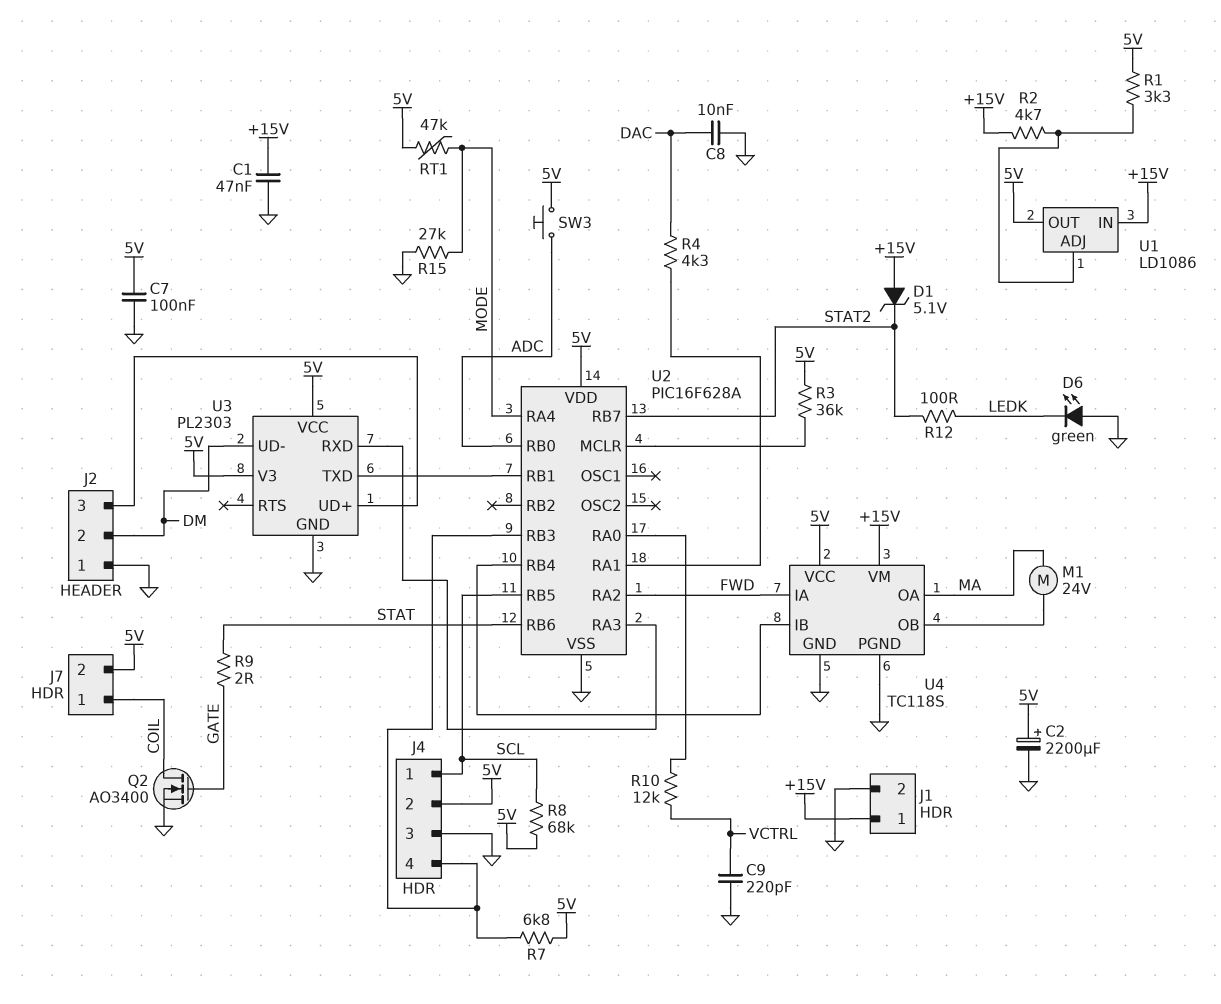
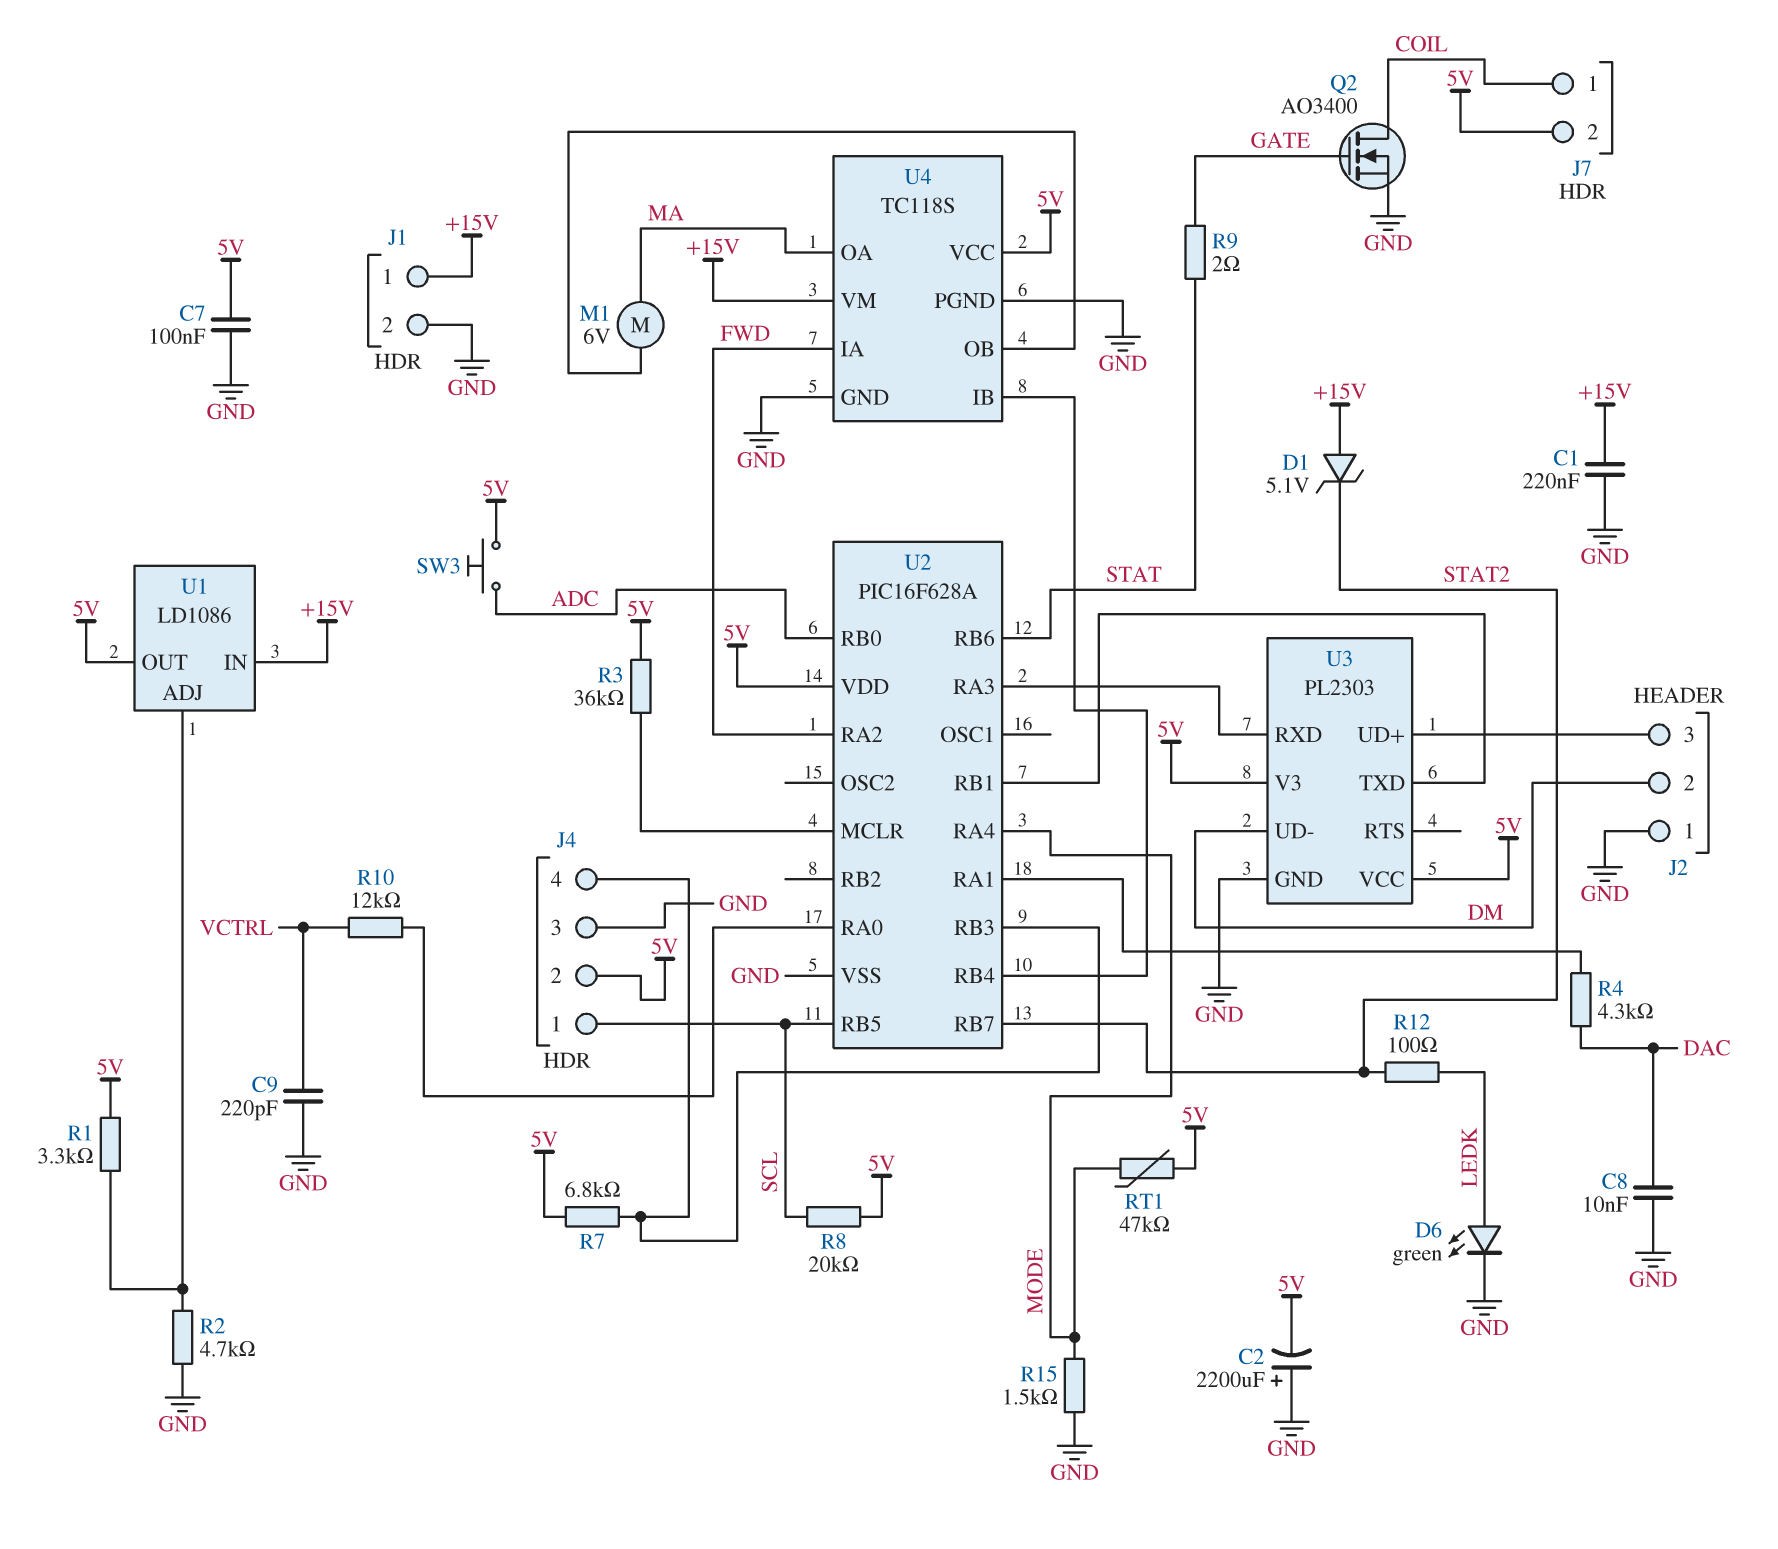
C1: 47nF (+15V, GND) -> 220nF (+15V, GND)
C2: 2200uF (plus 5V, minus GND) -> 2200uF (plus GND, minus 5V)
D6: LED green (A GND, K LEDK) -> LED green (A LEDK, K GND)
M1: motor 24V (MA, U4/OB) -> motor 6V (MA, U4/OB)
R2: 4.7k (+15V, U1/ADJ) -> 4.7k (GND, U1/ADJ)
R8: 68k (5V, SCL) -> 20k (5V, SCL)
R15: 27k (GND, MODE) -> 1.5k (GND, MODE)

